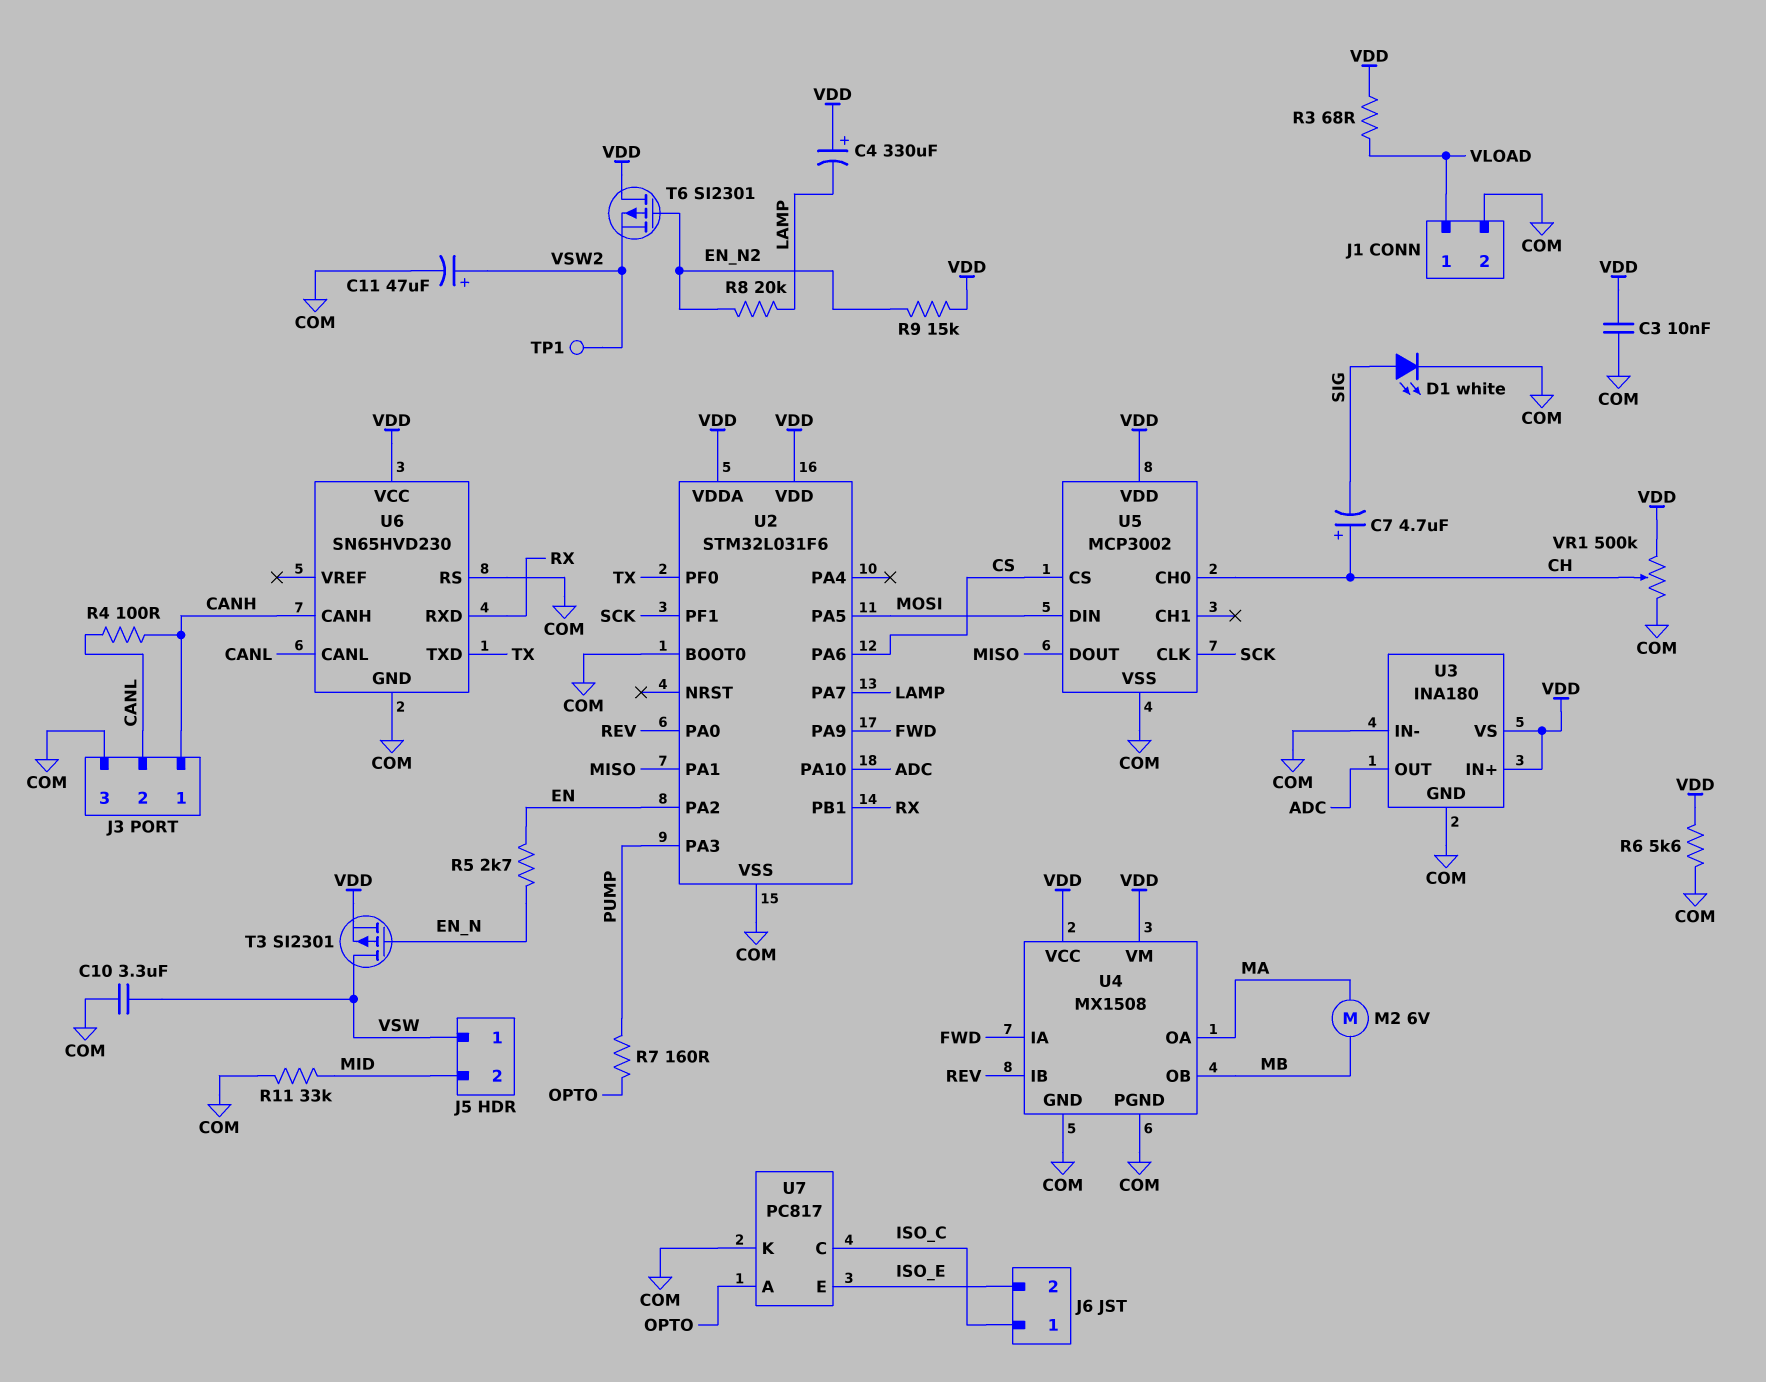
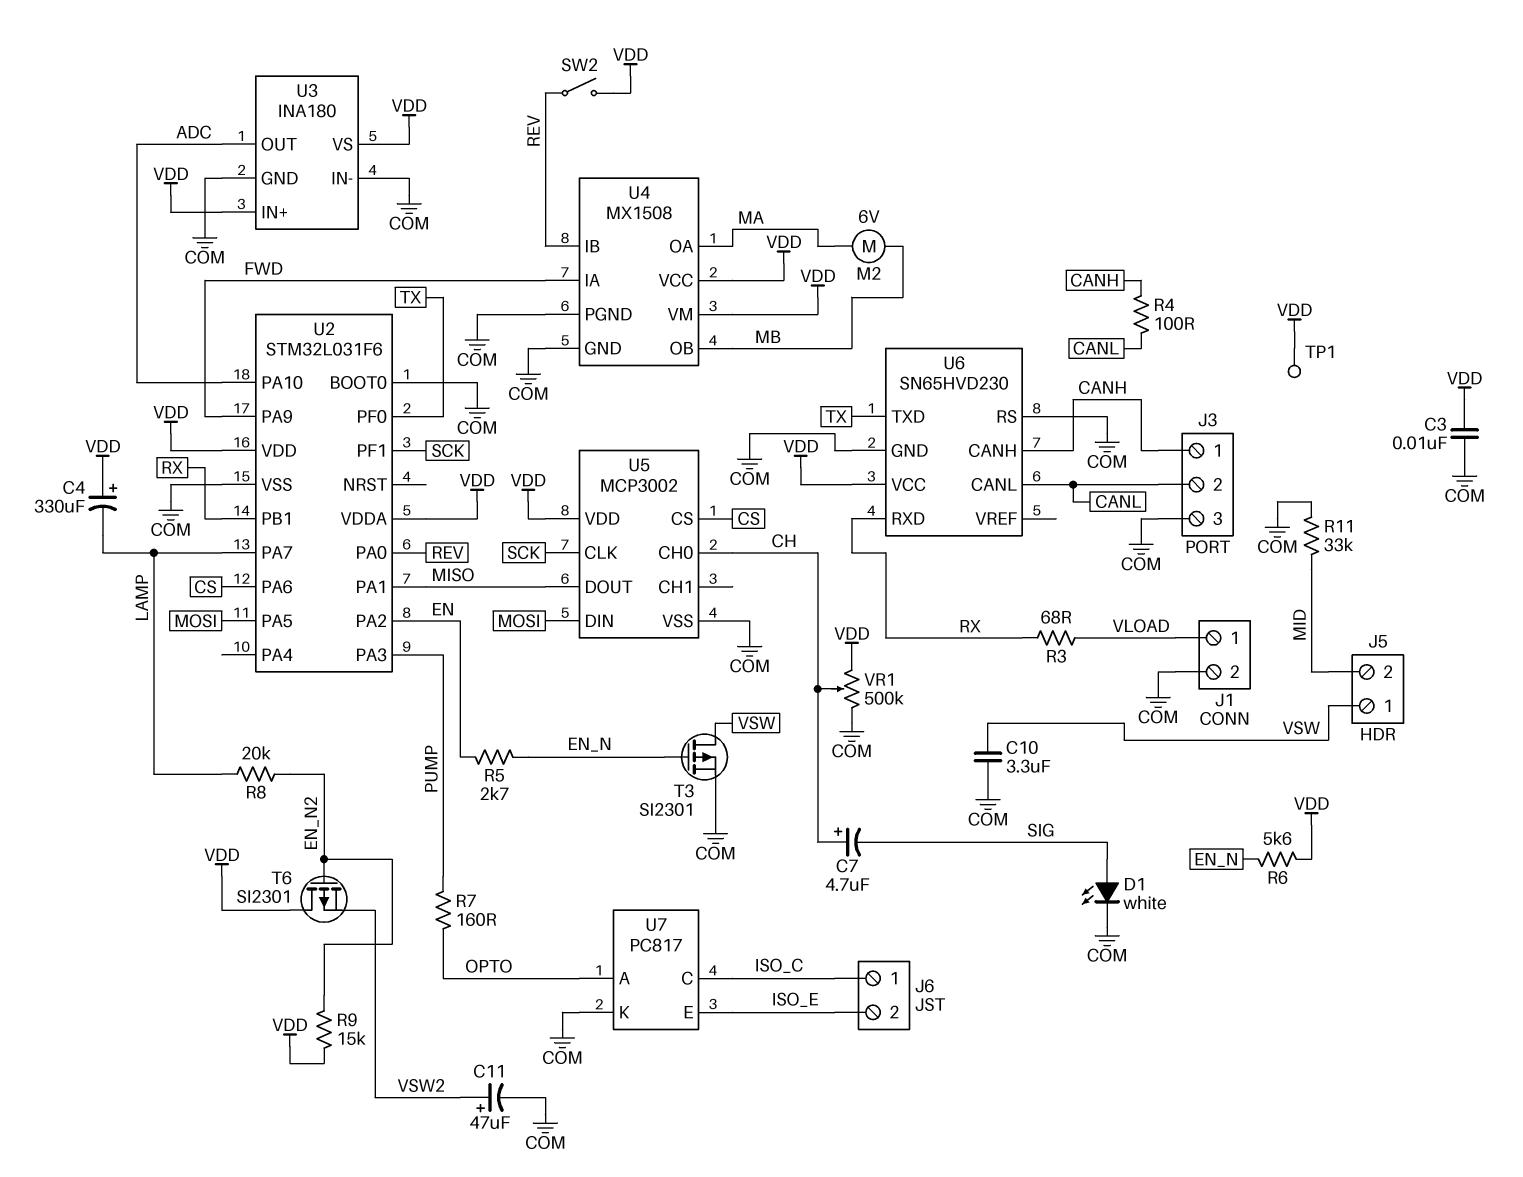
R3: 68 (VDD, VLOAD) -> 68 (RX, VLOAD)
R6: 5.6k (COM, VDD) -> 5.6k (EN_N, VDD)
SW2: none -> switch (REV, VDD)
T3: PMOS SI2301 (G EN_N, D VSW, S VDD) -> PMOS SI2301 (G EN_N, D VSW, S COM)
TP1: test point (VSW2) -> test point (VDD)

